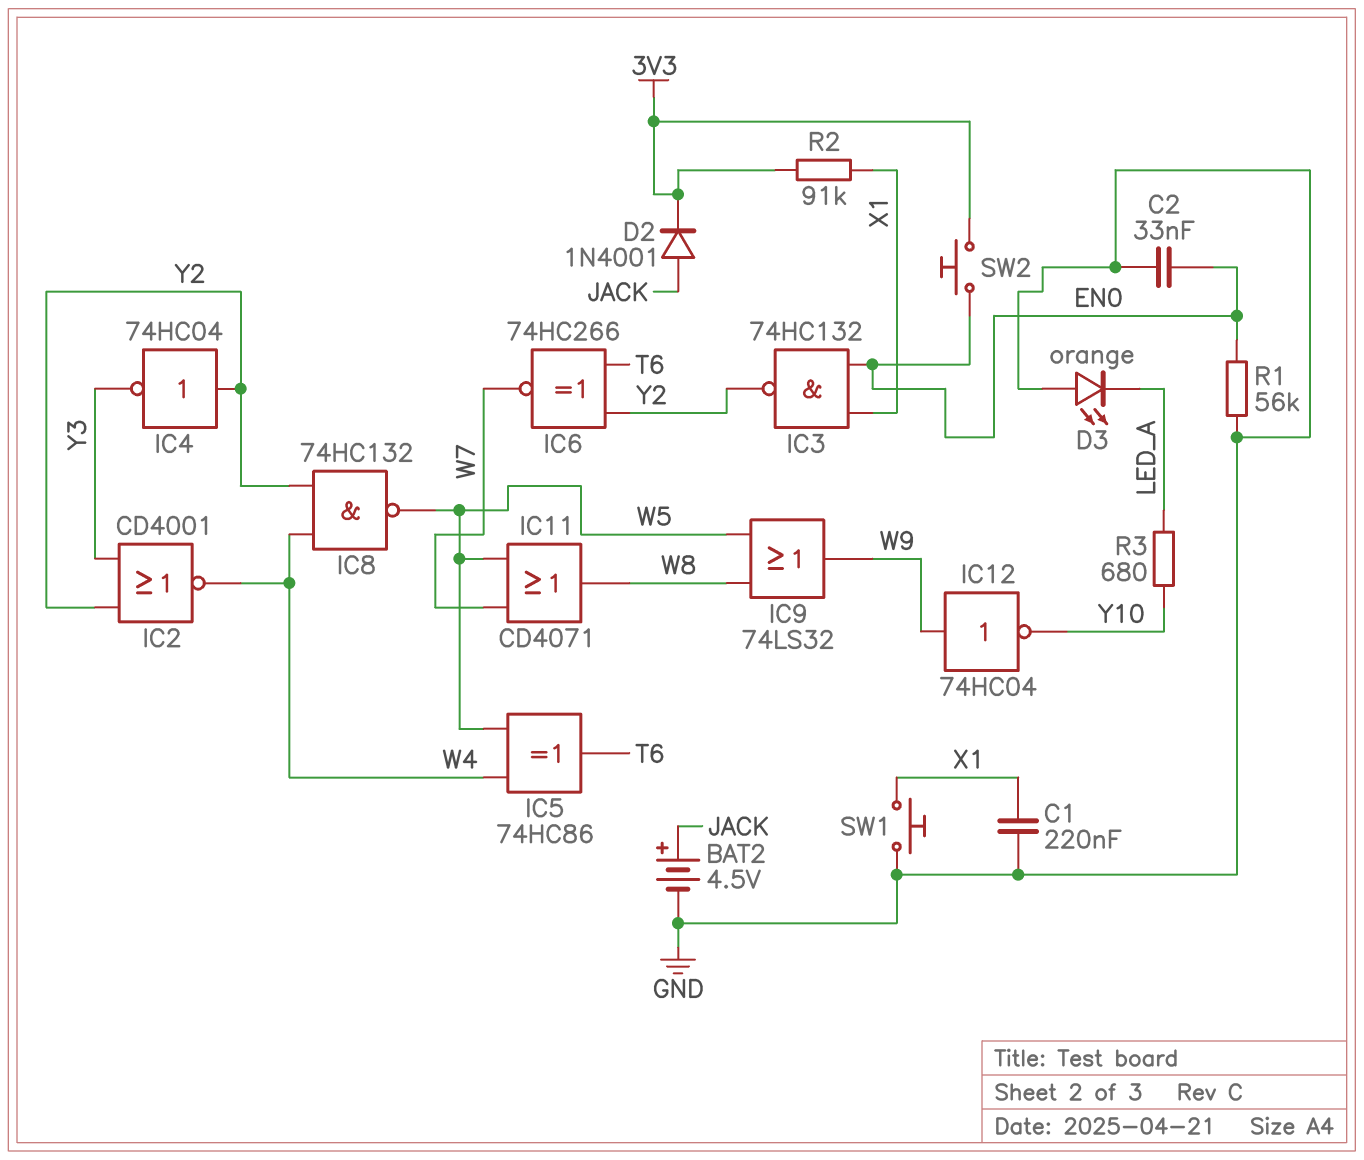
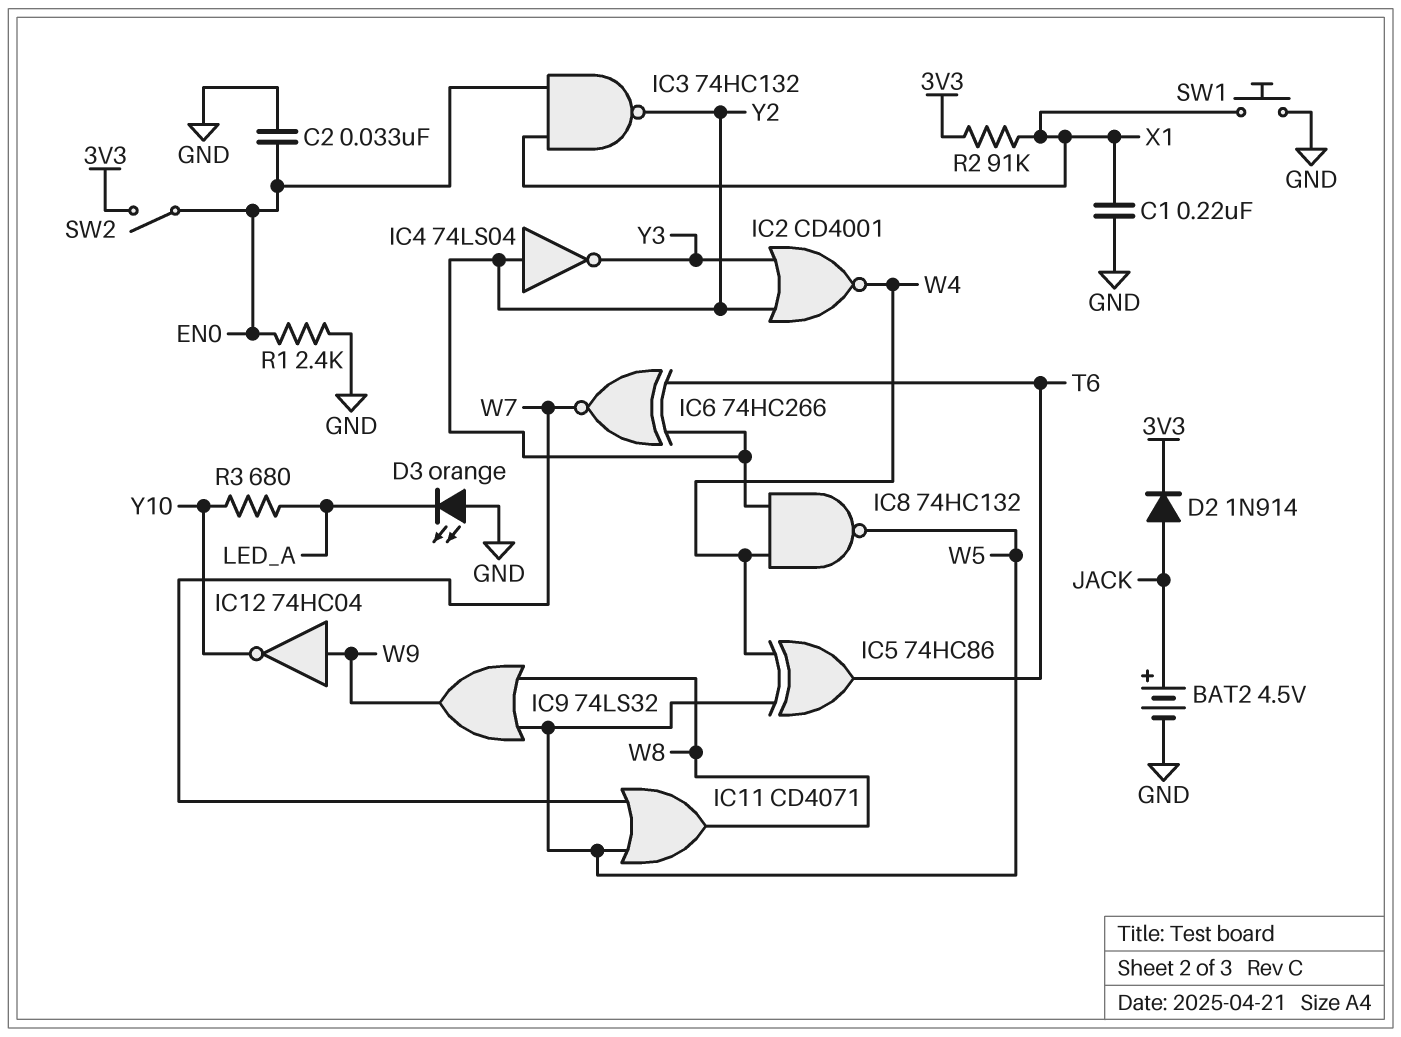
D2: diode 1N4001 (A JACK, K 3V3) -> diode 1N914 (A JACK, K 3V3)
IC4: NOT 74HC04 (in Y2, out Y3) -> NOT 74LS04 (in Y2, out Y3)
R1: 56k (EN0, GND) -> 2.4k (EN0, GND)
SW2: button (3V3, EN0) -> switch (3V3, EN0)

